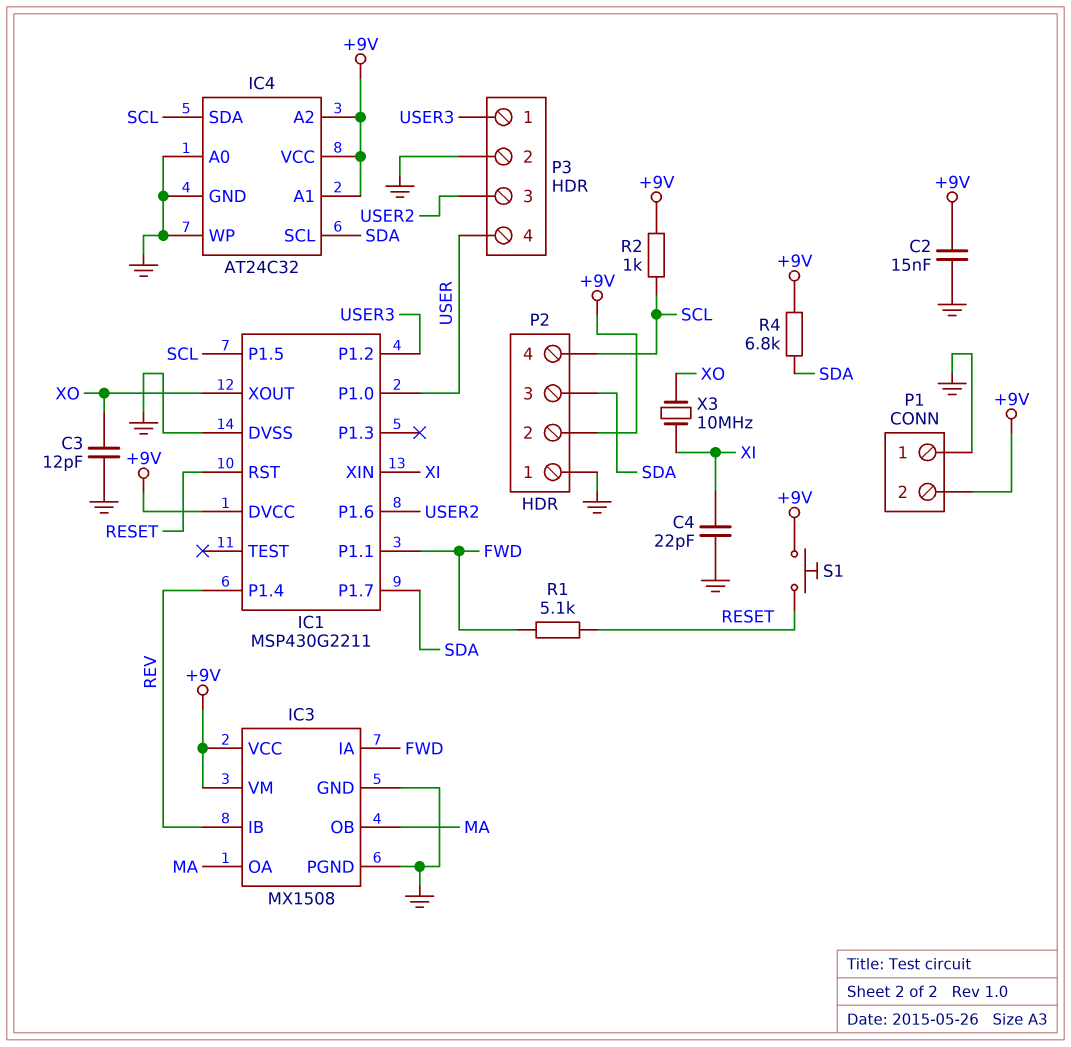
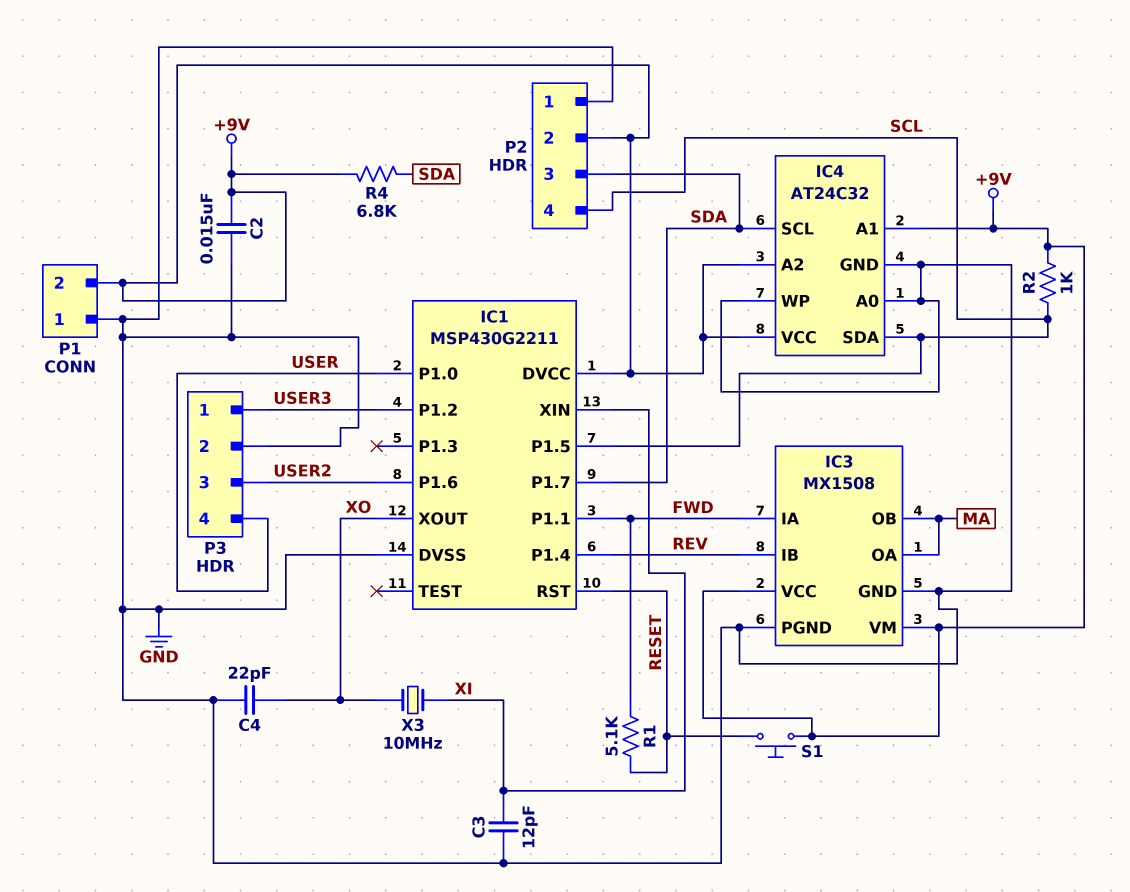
C3: 12pF (GND, XO) -> 12pF (GND, XI)
C4: 22pF (GND, XI) -> 22pF (GND, XO)

